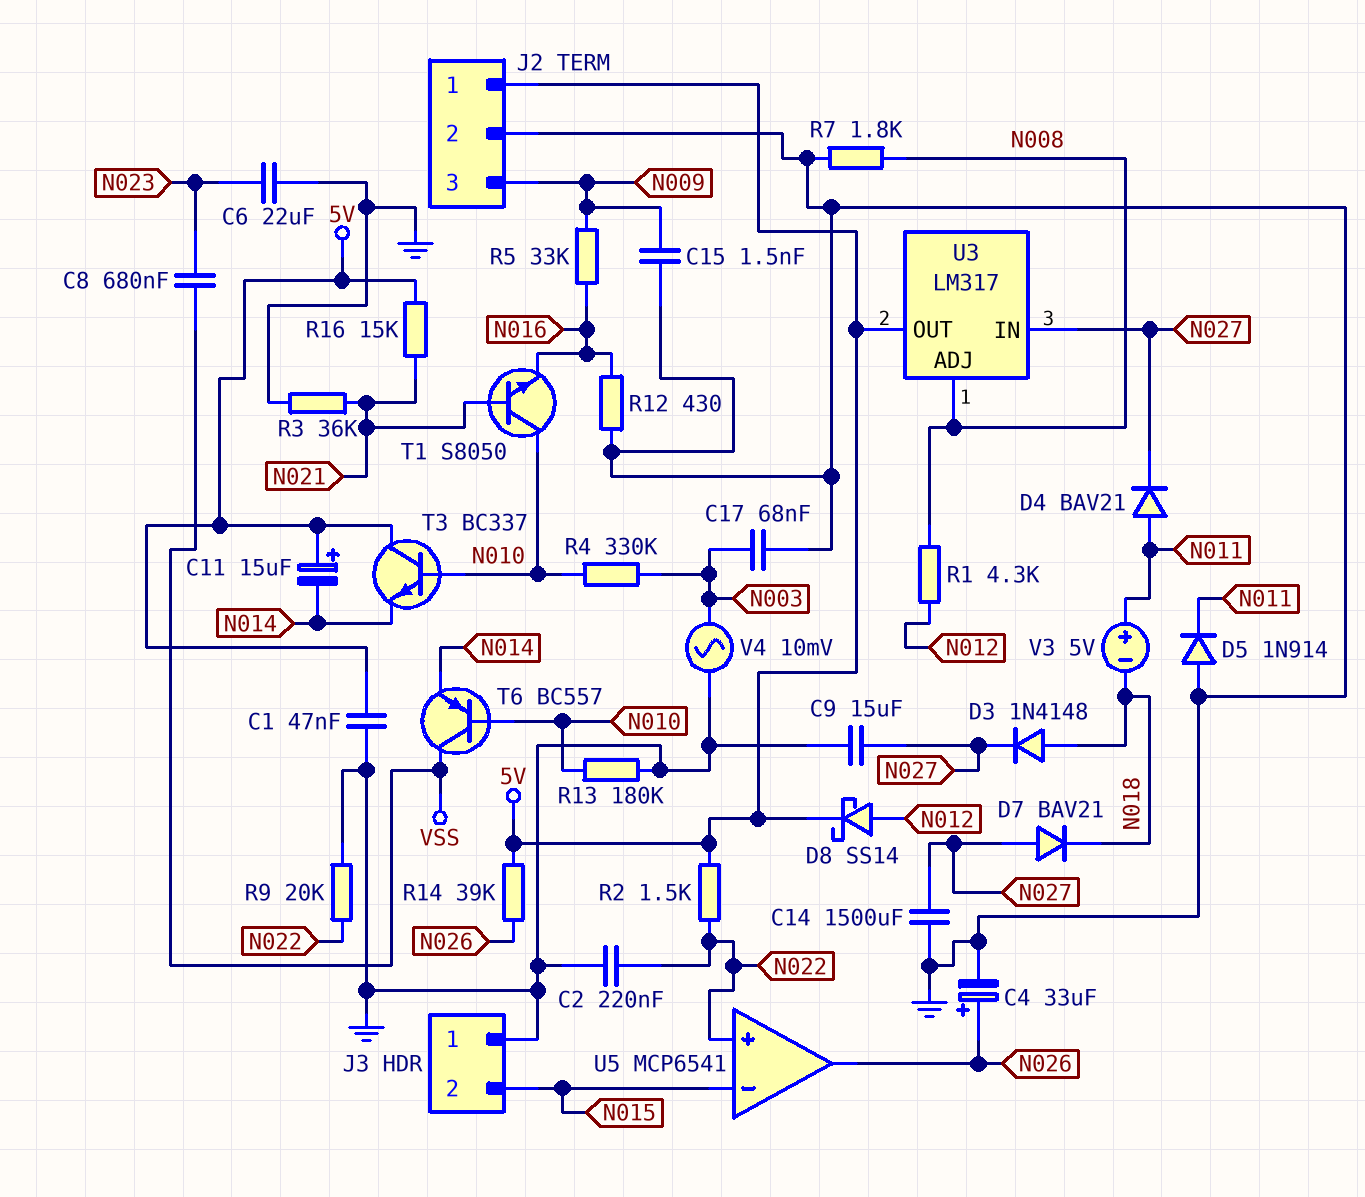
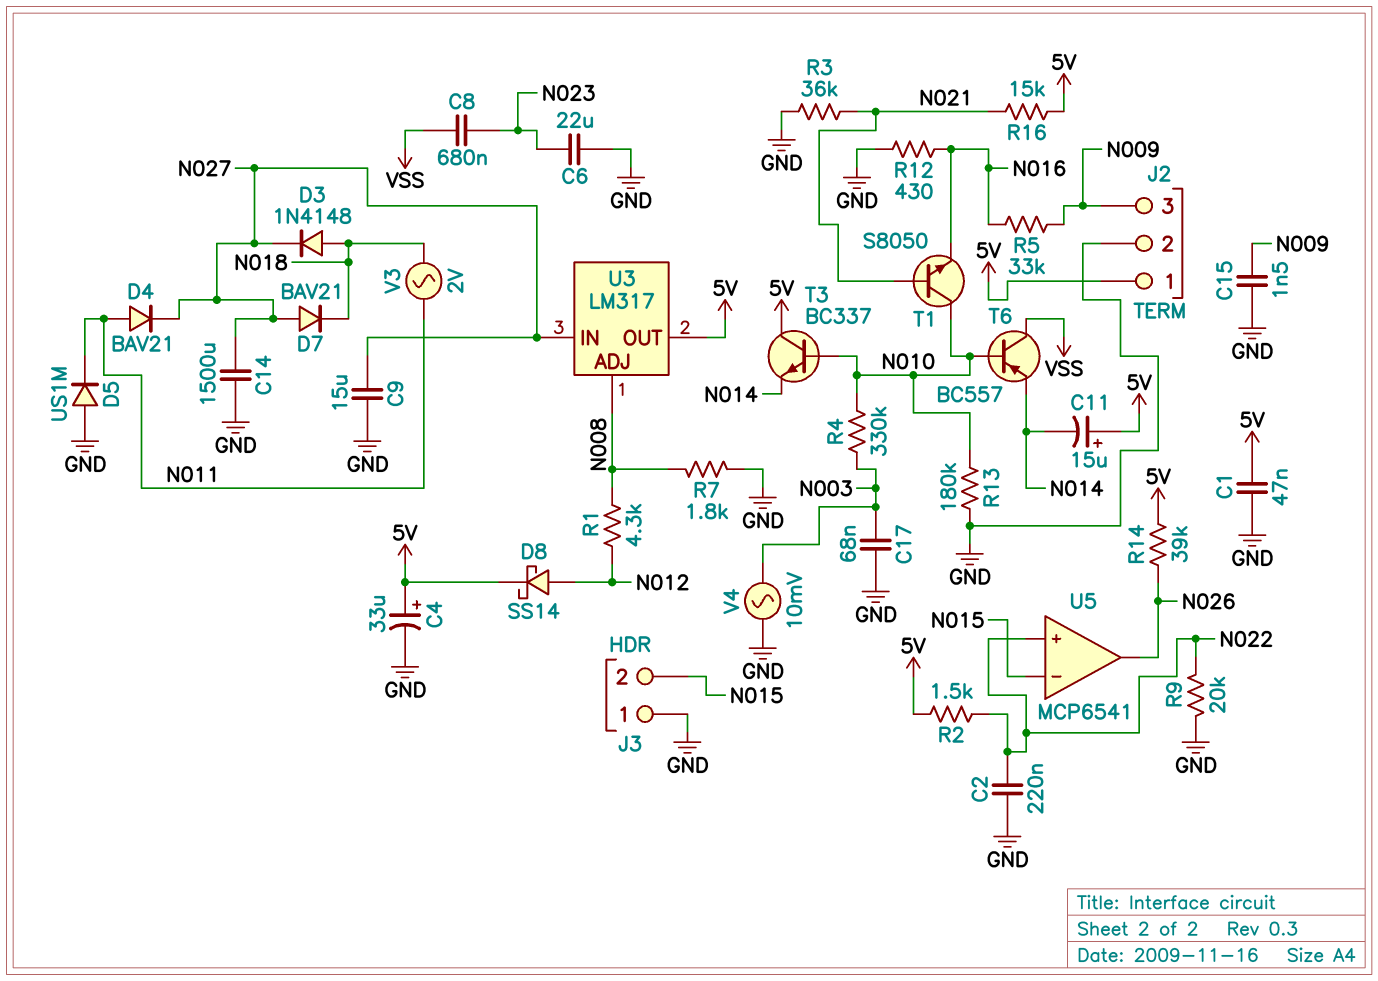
C4: 33uF (plus N026, minus GND) -> 33uF (plus 5V, minus GND)
D5: diode 1N914 (A GND, K N011) -> diode US1M (A GND, K N011)
V3: 5V (plus N011, minus N018) -> AC 2V (N011, N018)

